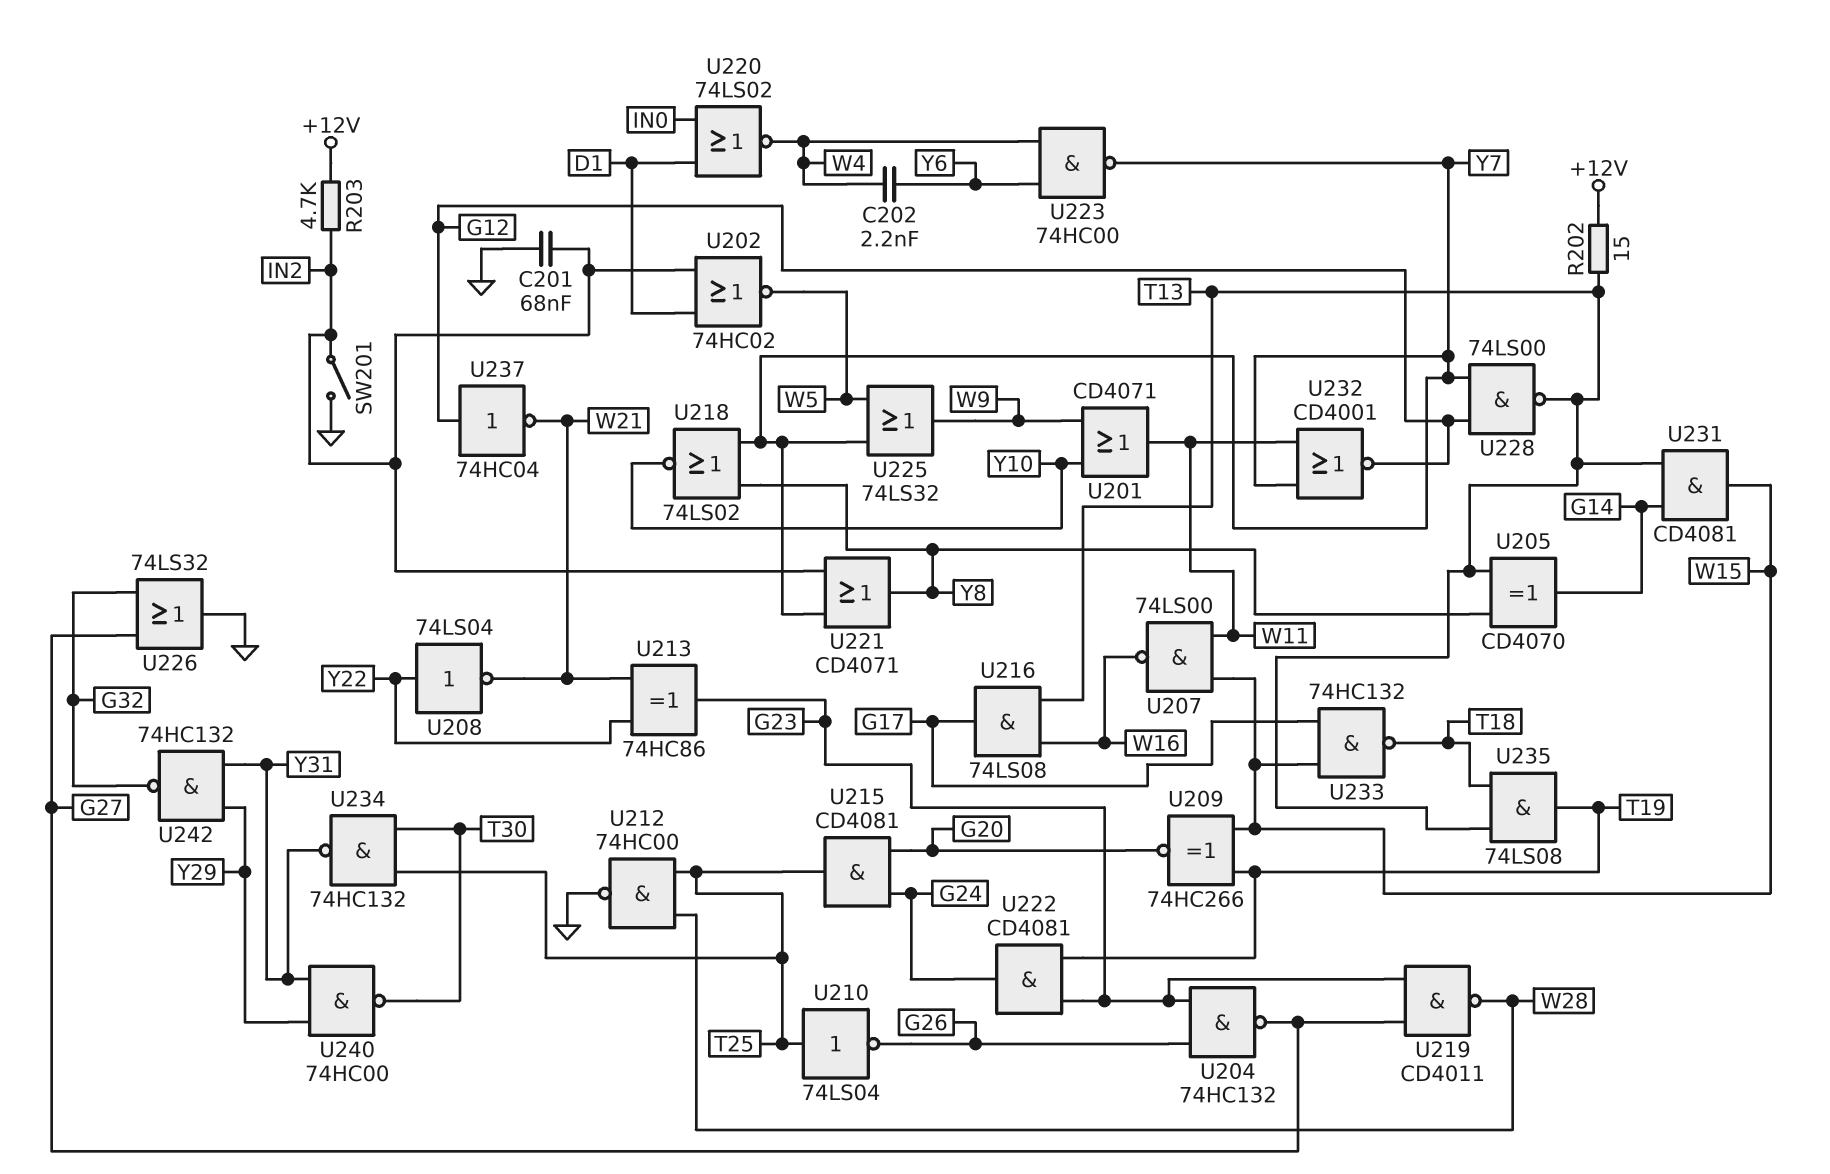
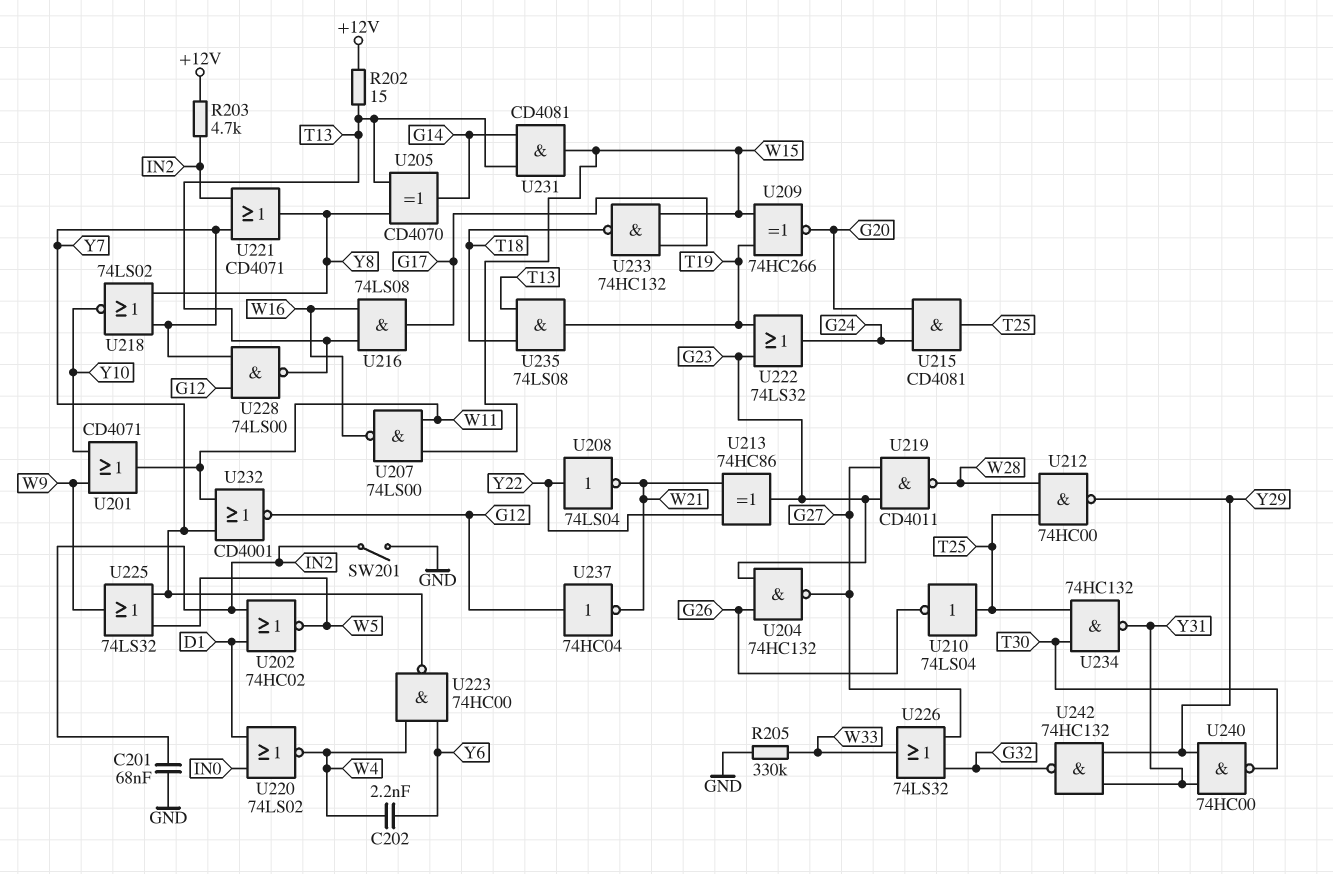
R205: none -> 330k (GND, W33)
U212: NAND 74HC00 (in T25, in W28, out GND) -> NAND 74HC00 (in T25, in W28, out Y29)
U222: AND CD4081 (in G23, in T19, out G24) -> OR 74LS32 (in G23, in T19, out G24)
U226: OR 74LS32 (in G27, in G32, out GND) -> OR 74LS32 (in G27, in G32, out W33)

